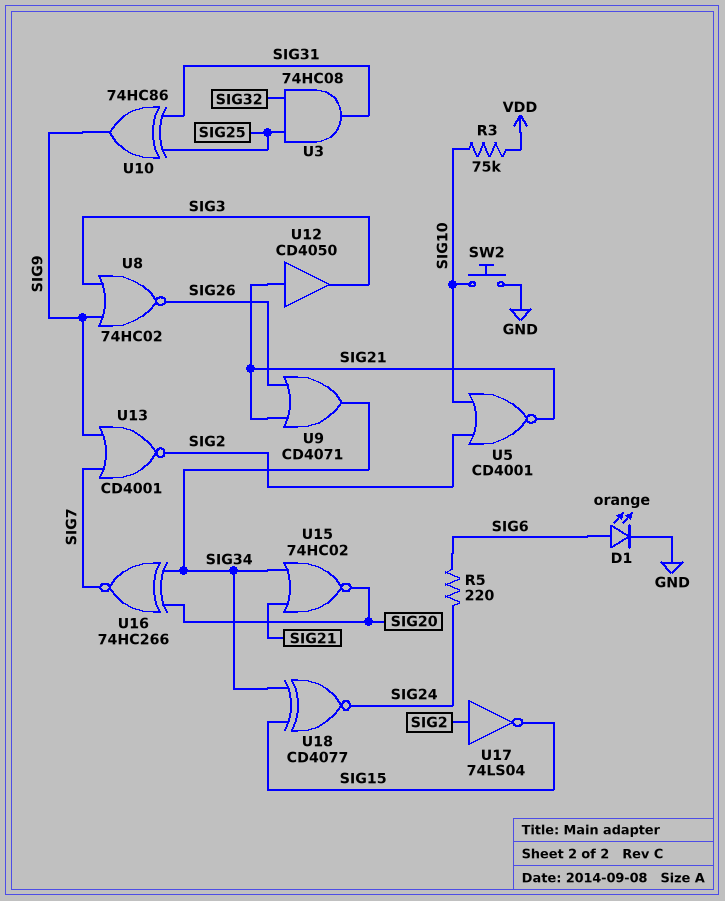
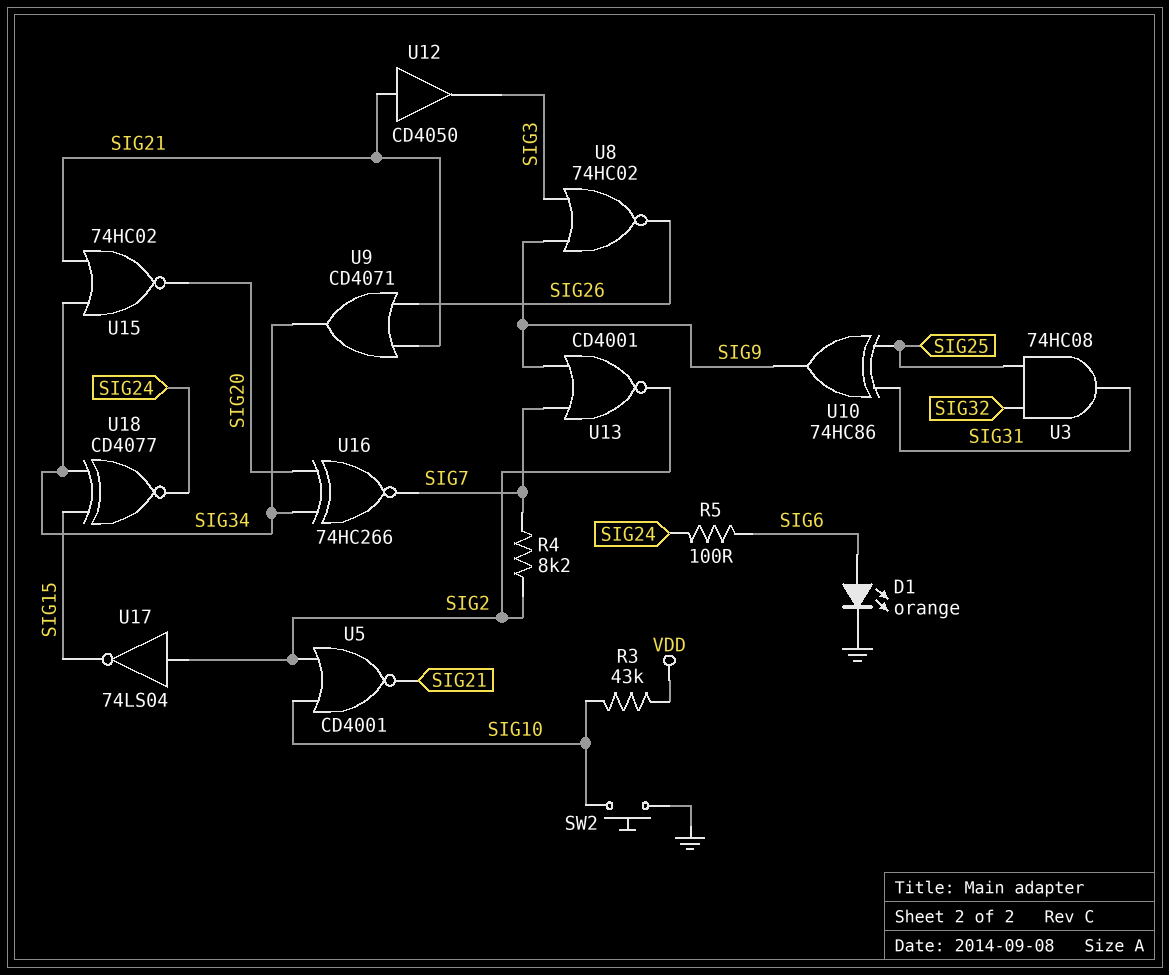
R3: 75k (SIG10, VDD) -> 43k (SIG10, VDD)
R4: none -> 8.2k (SIG2, SIG7)
R5: 220 (SIG6, SIG24) -> 100 (SIG6, SIG24)

